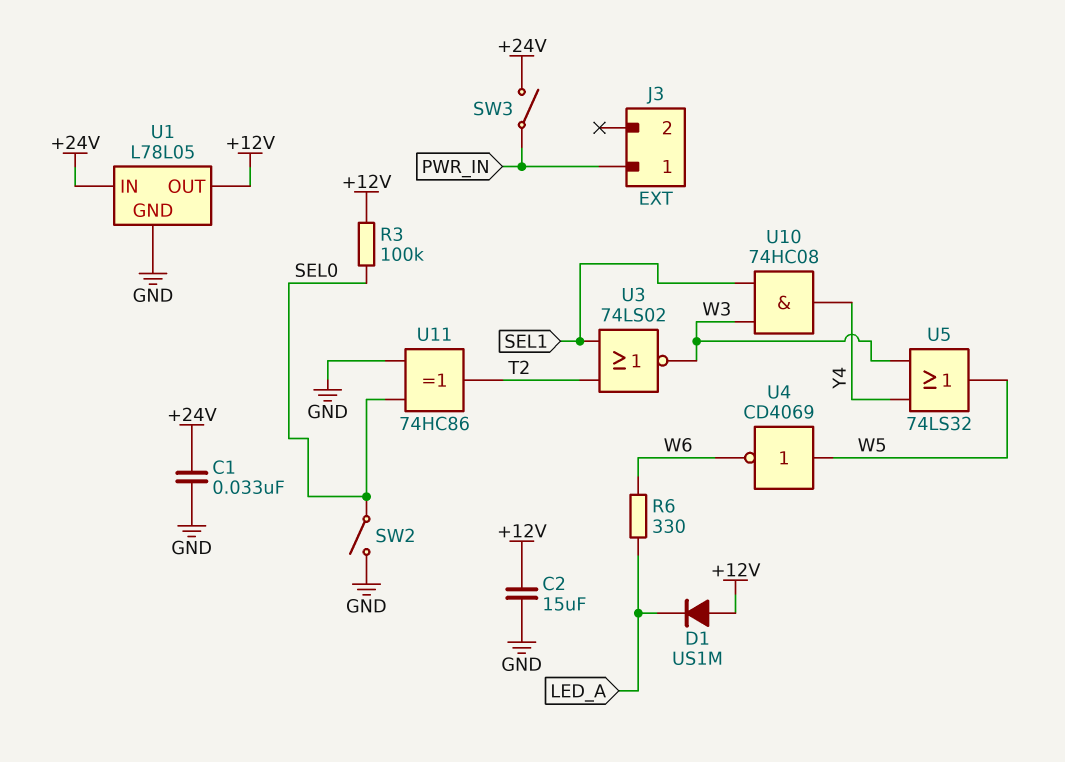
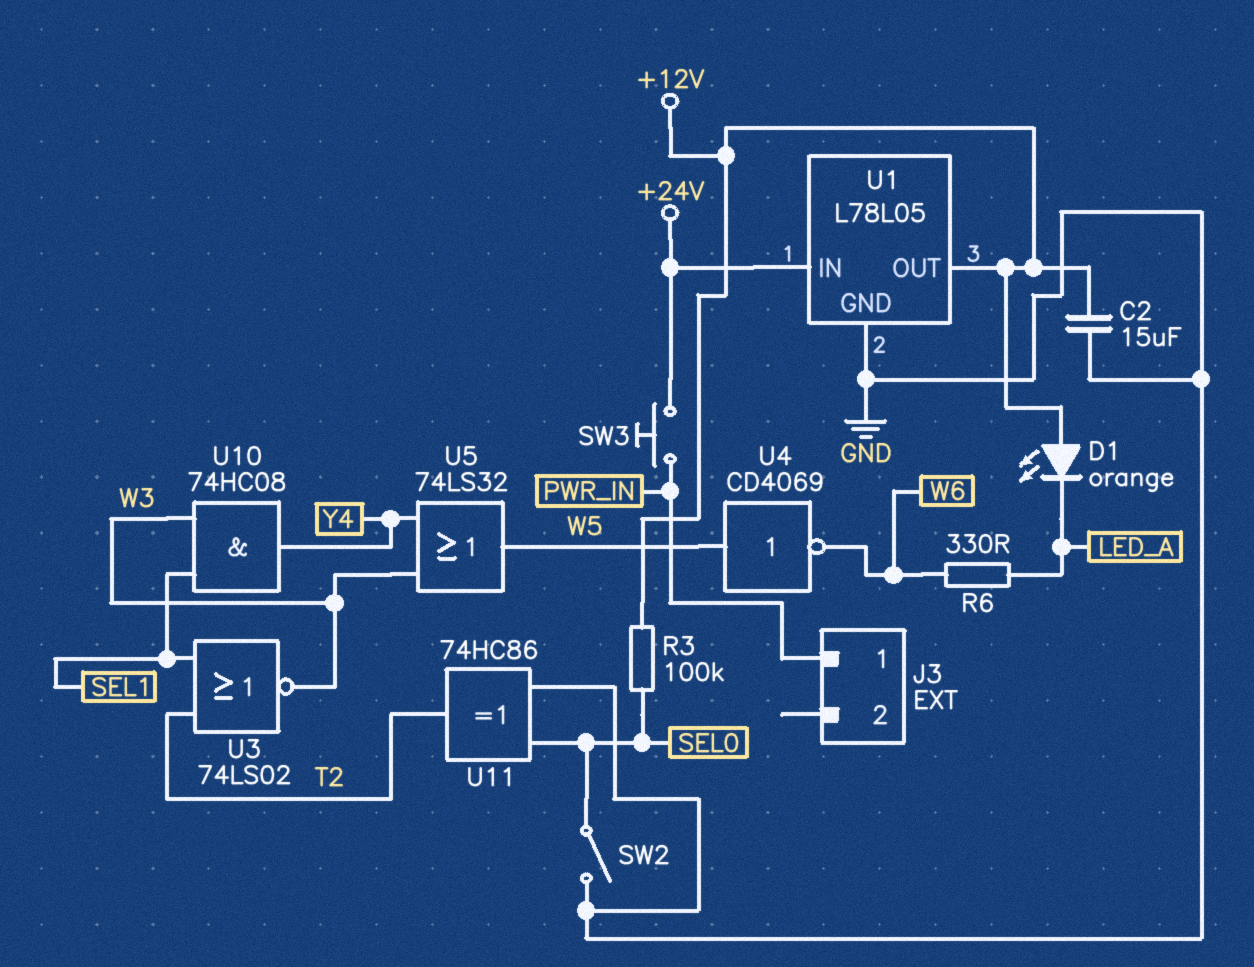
C1: 33nF (+24V, GND) -> none
D1: diode US1M (A +12V, K LED_A) -> LED orange (A +12V, K LED_A)
SW3: switch (+24V, PWR_IN) -> button (+24V, PWR_IN)

